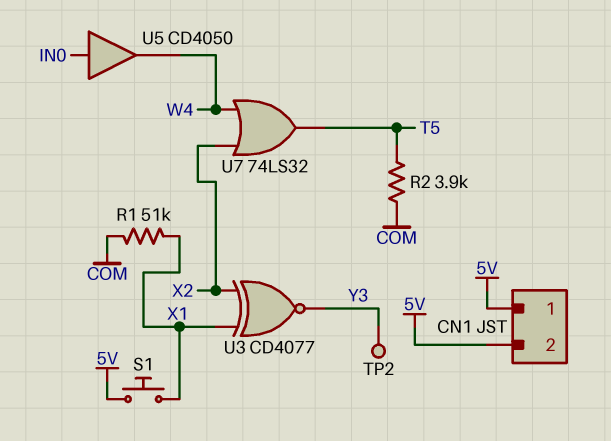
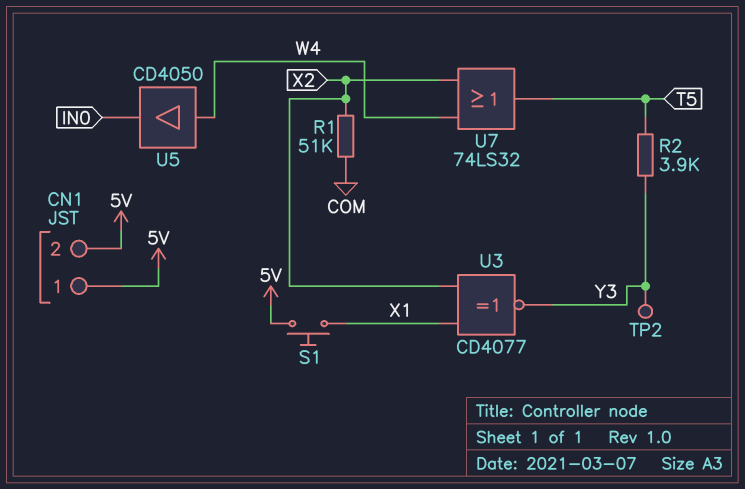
R1: 51k (COM, X1) -> 51k (COM, X2)
R2: 3.9k (COM, T5) -> 3.9k (T5, Y3)
U5: buffer CD4050 (in IN0, out W4) -> buffer CD4050 (in W4, out IN0)

